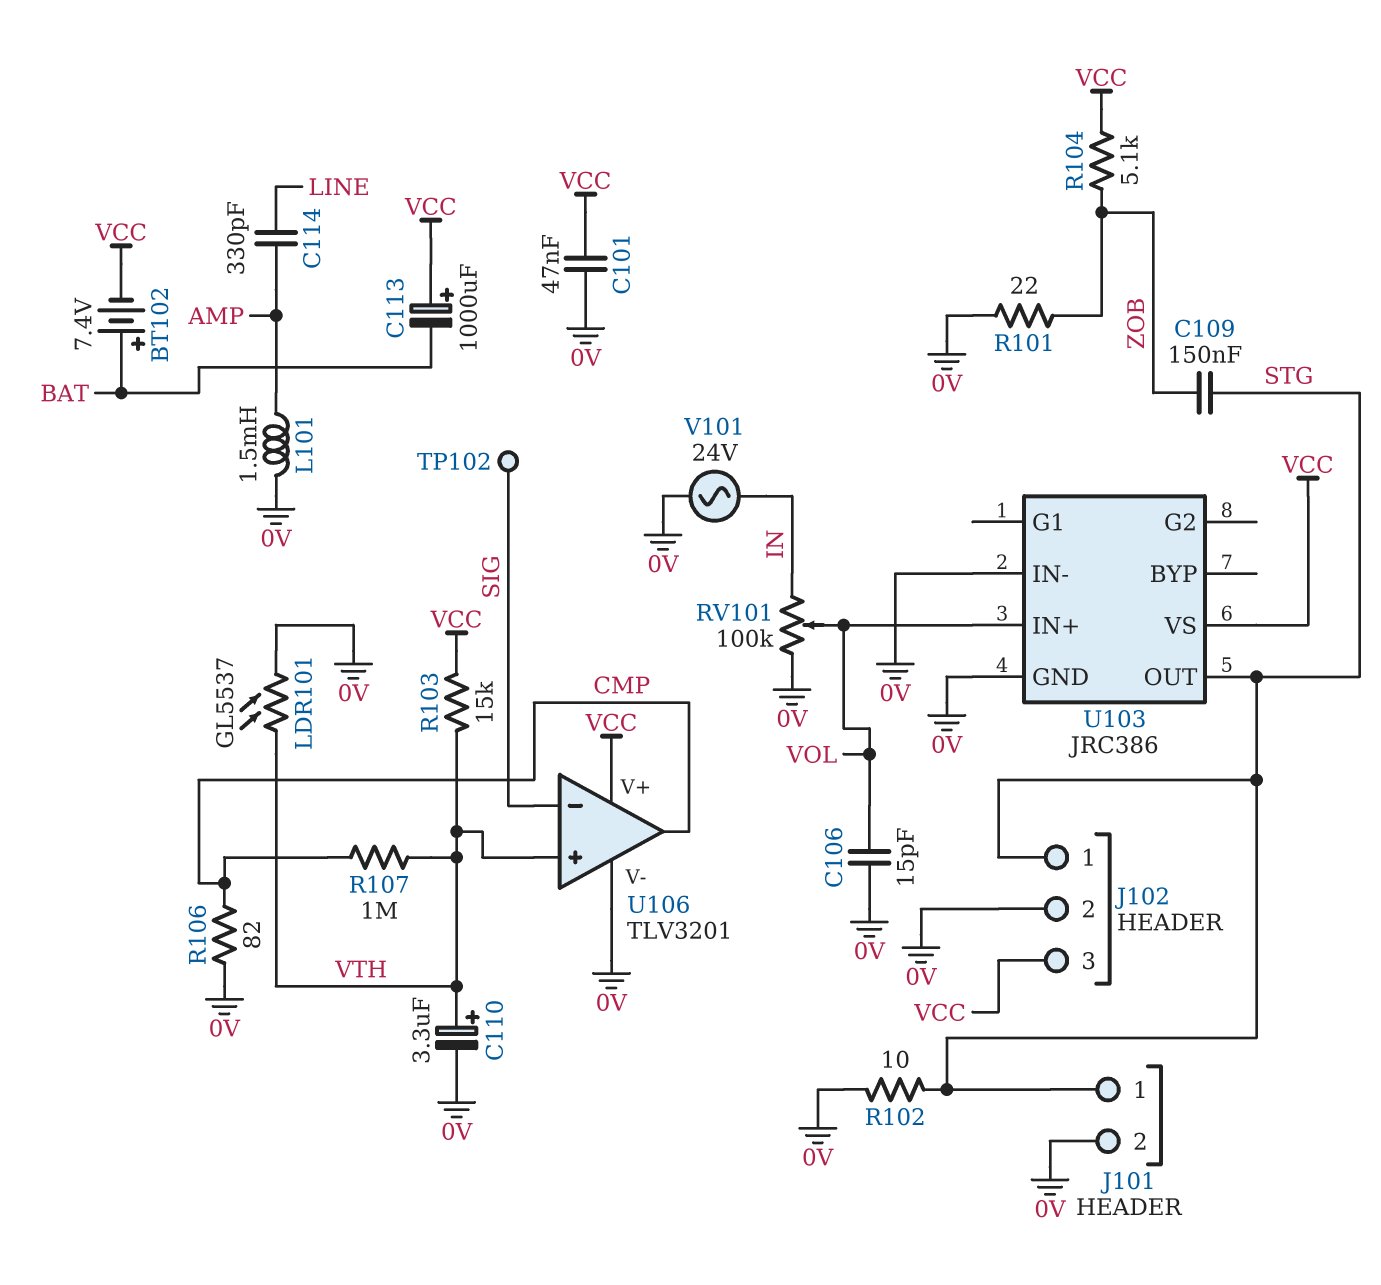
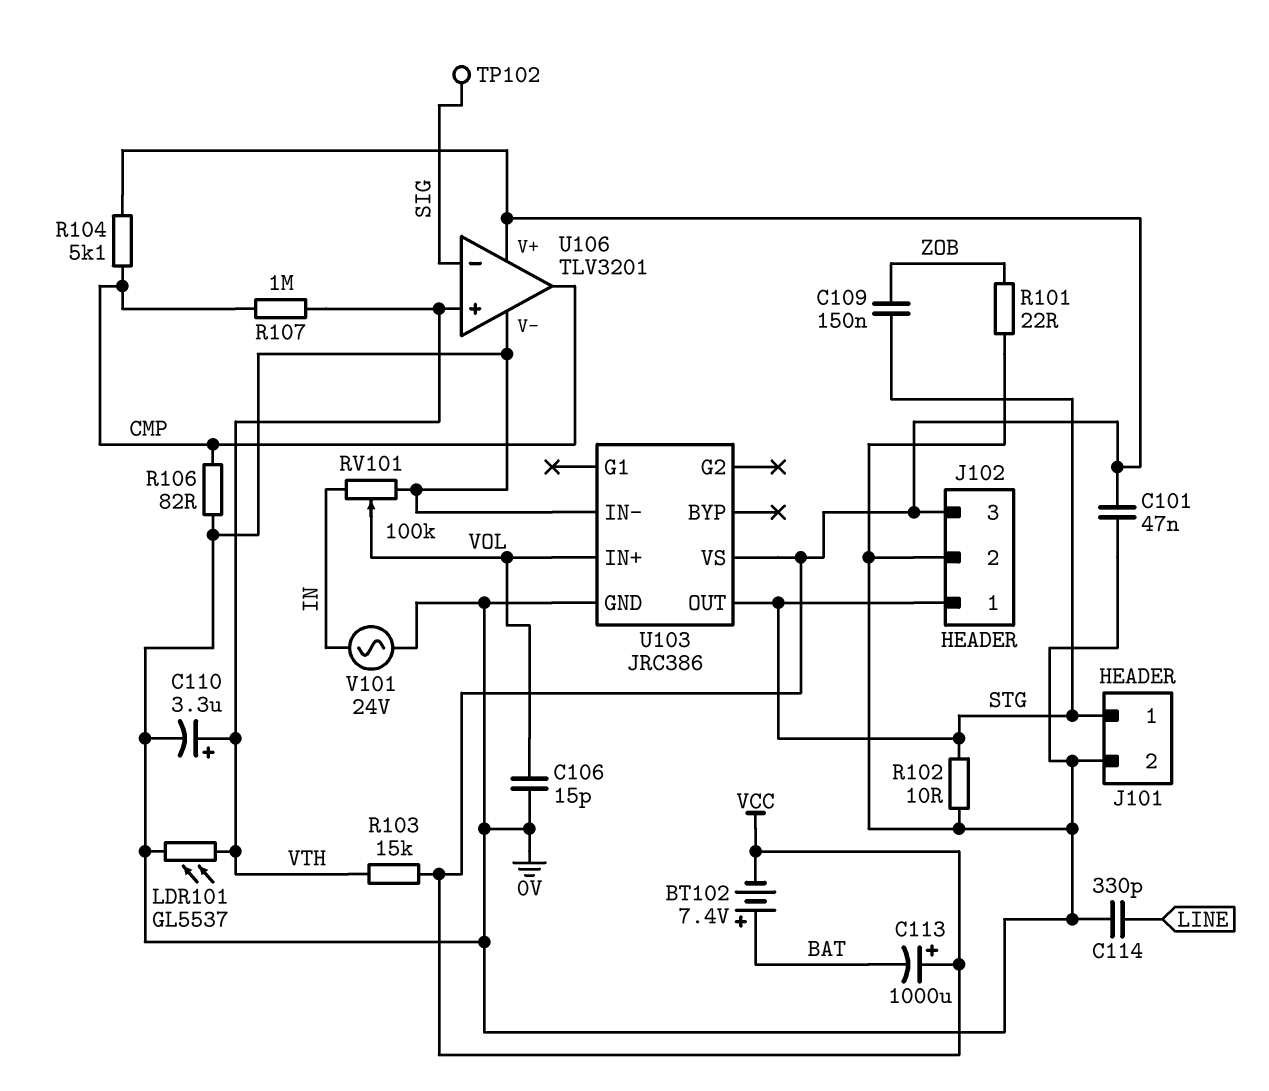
C114: 330pF (AMP, LINE) -> 330pF (0V, LINE)
L101: 1.5mH (0V, AMP) -> none
R104: 5.1k (VCC, ZOB) -> 5.1k (CMP, VCC)

